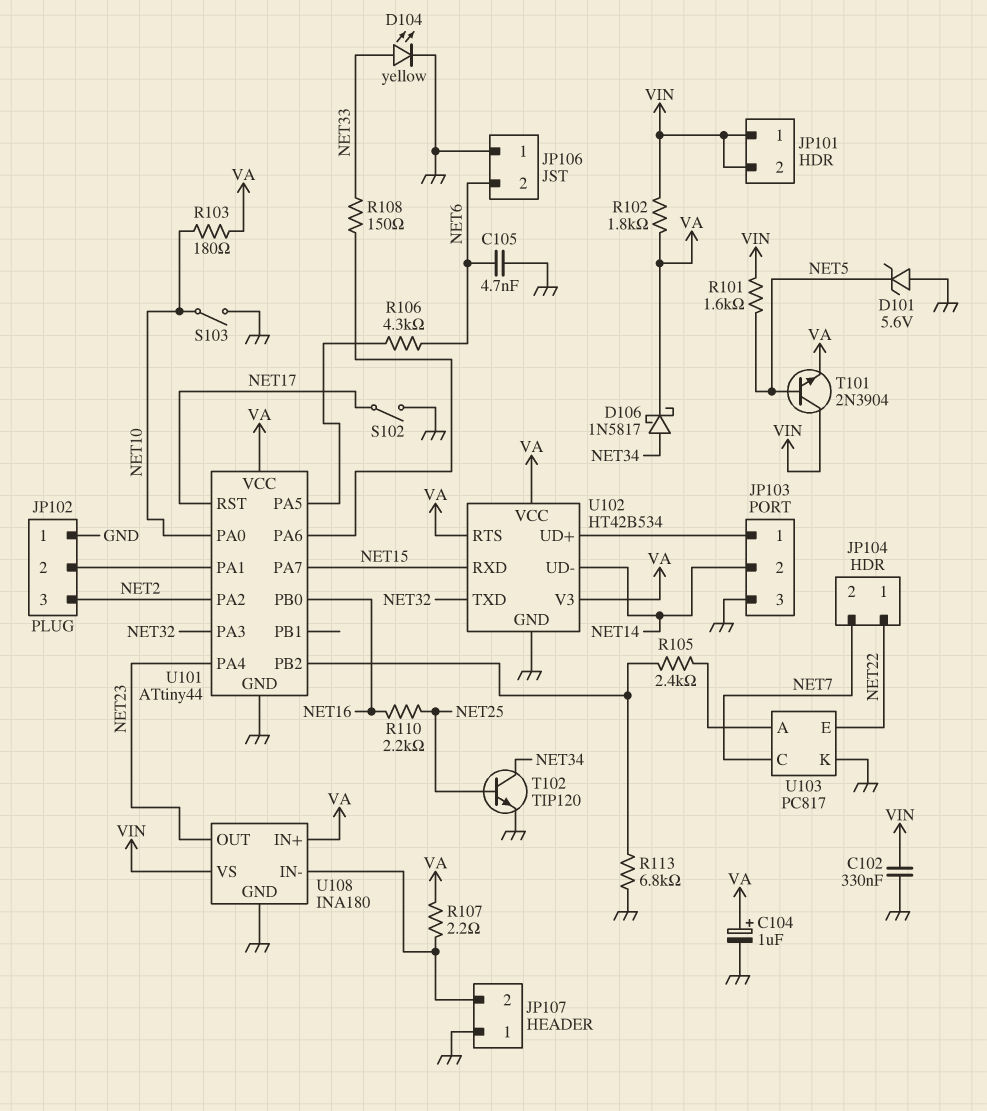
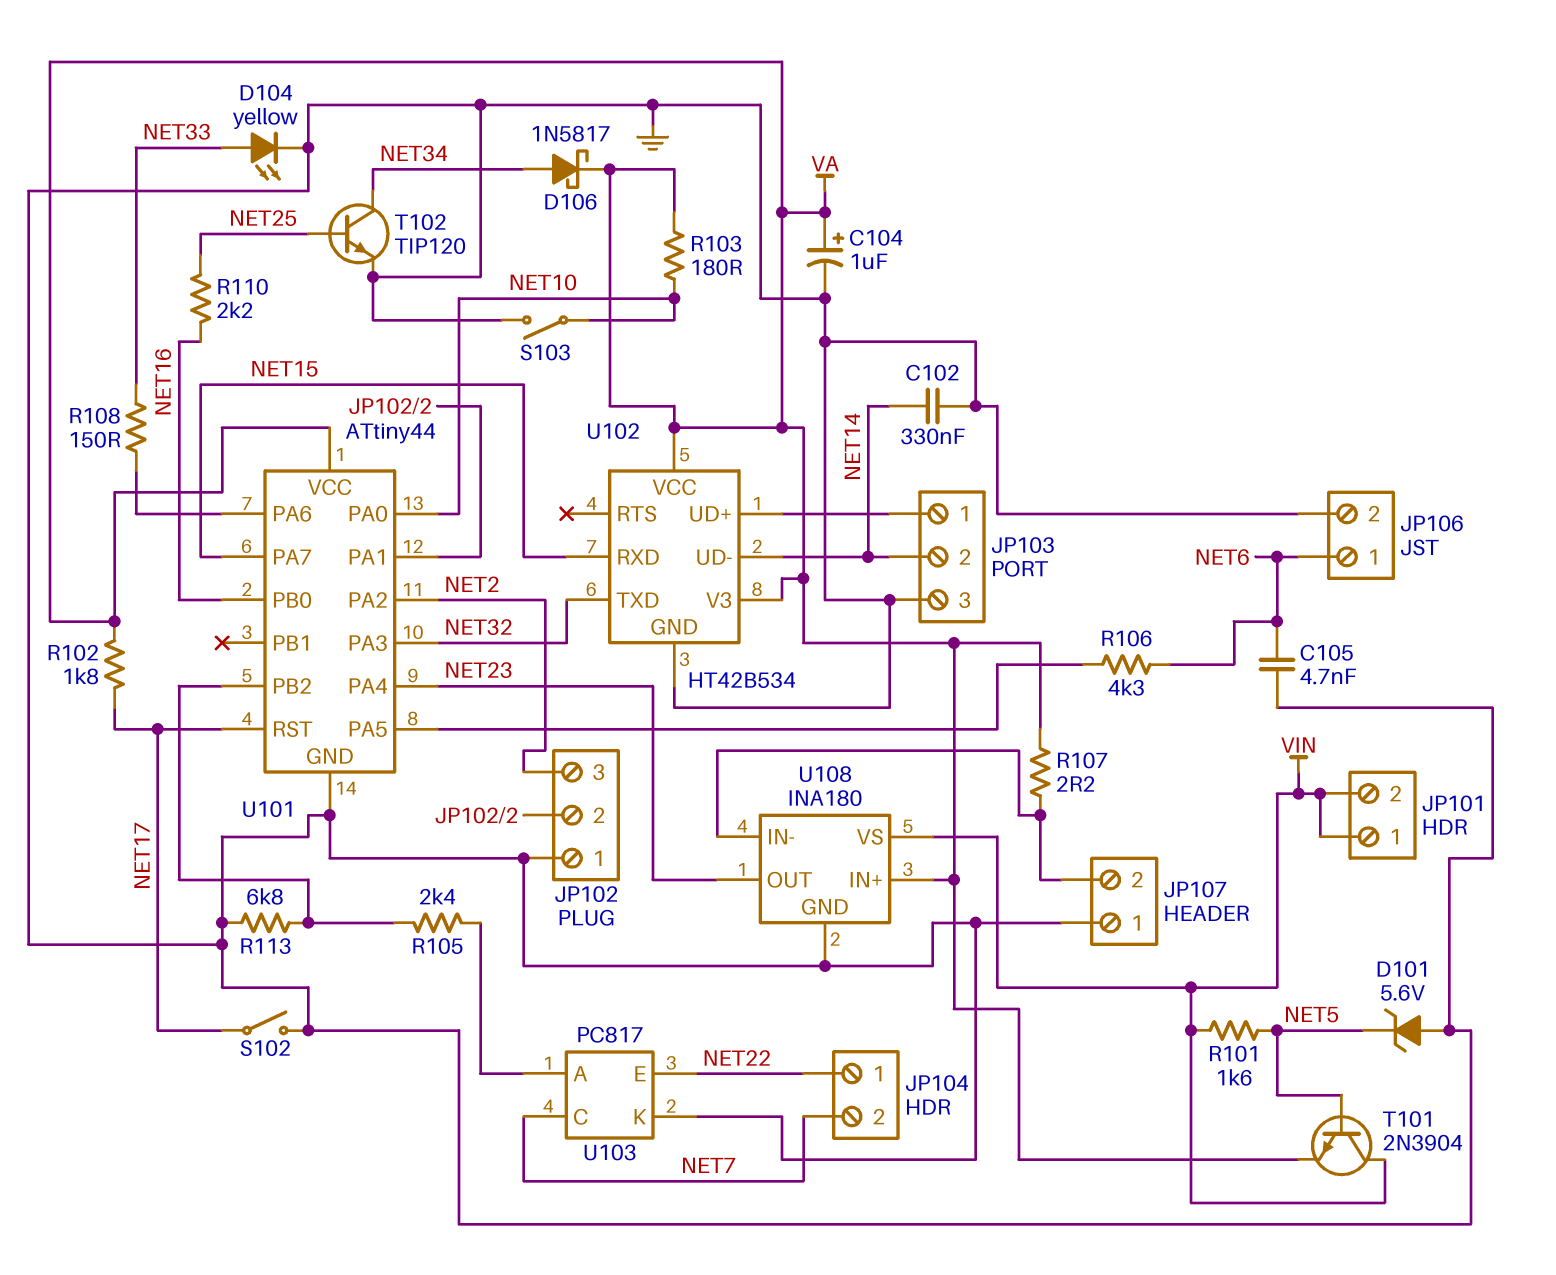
C102: 330nF (GND, VIN) -> 330nF (GND, NET14)
JP106 pin 1: GND -> NET6
JP106 pin 2: NET6 -> GND
R102: 1.8k (VA, VIN) -> 1.8k (NET17, VA)
U102 pin RTS: VA -> none

